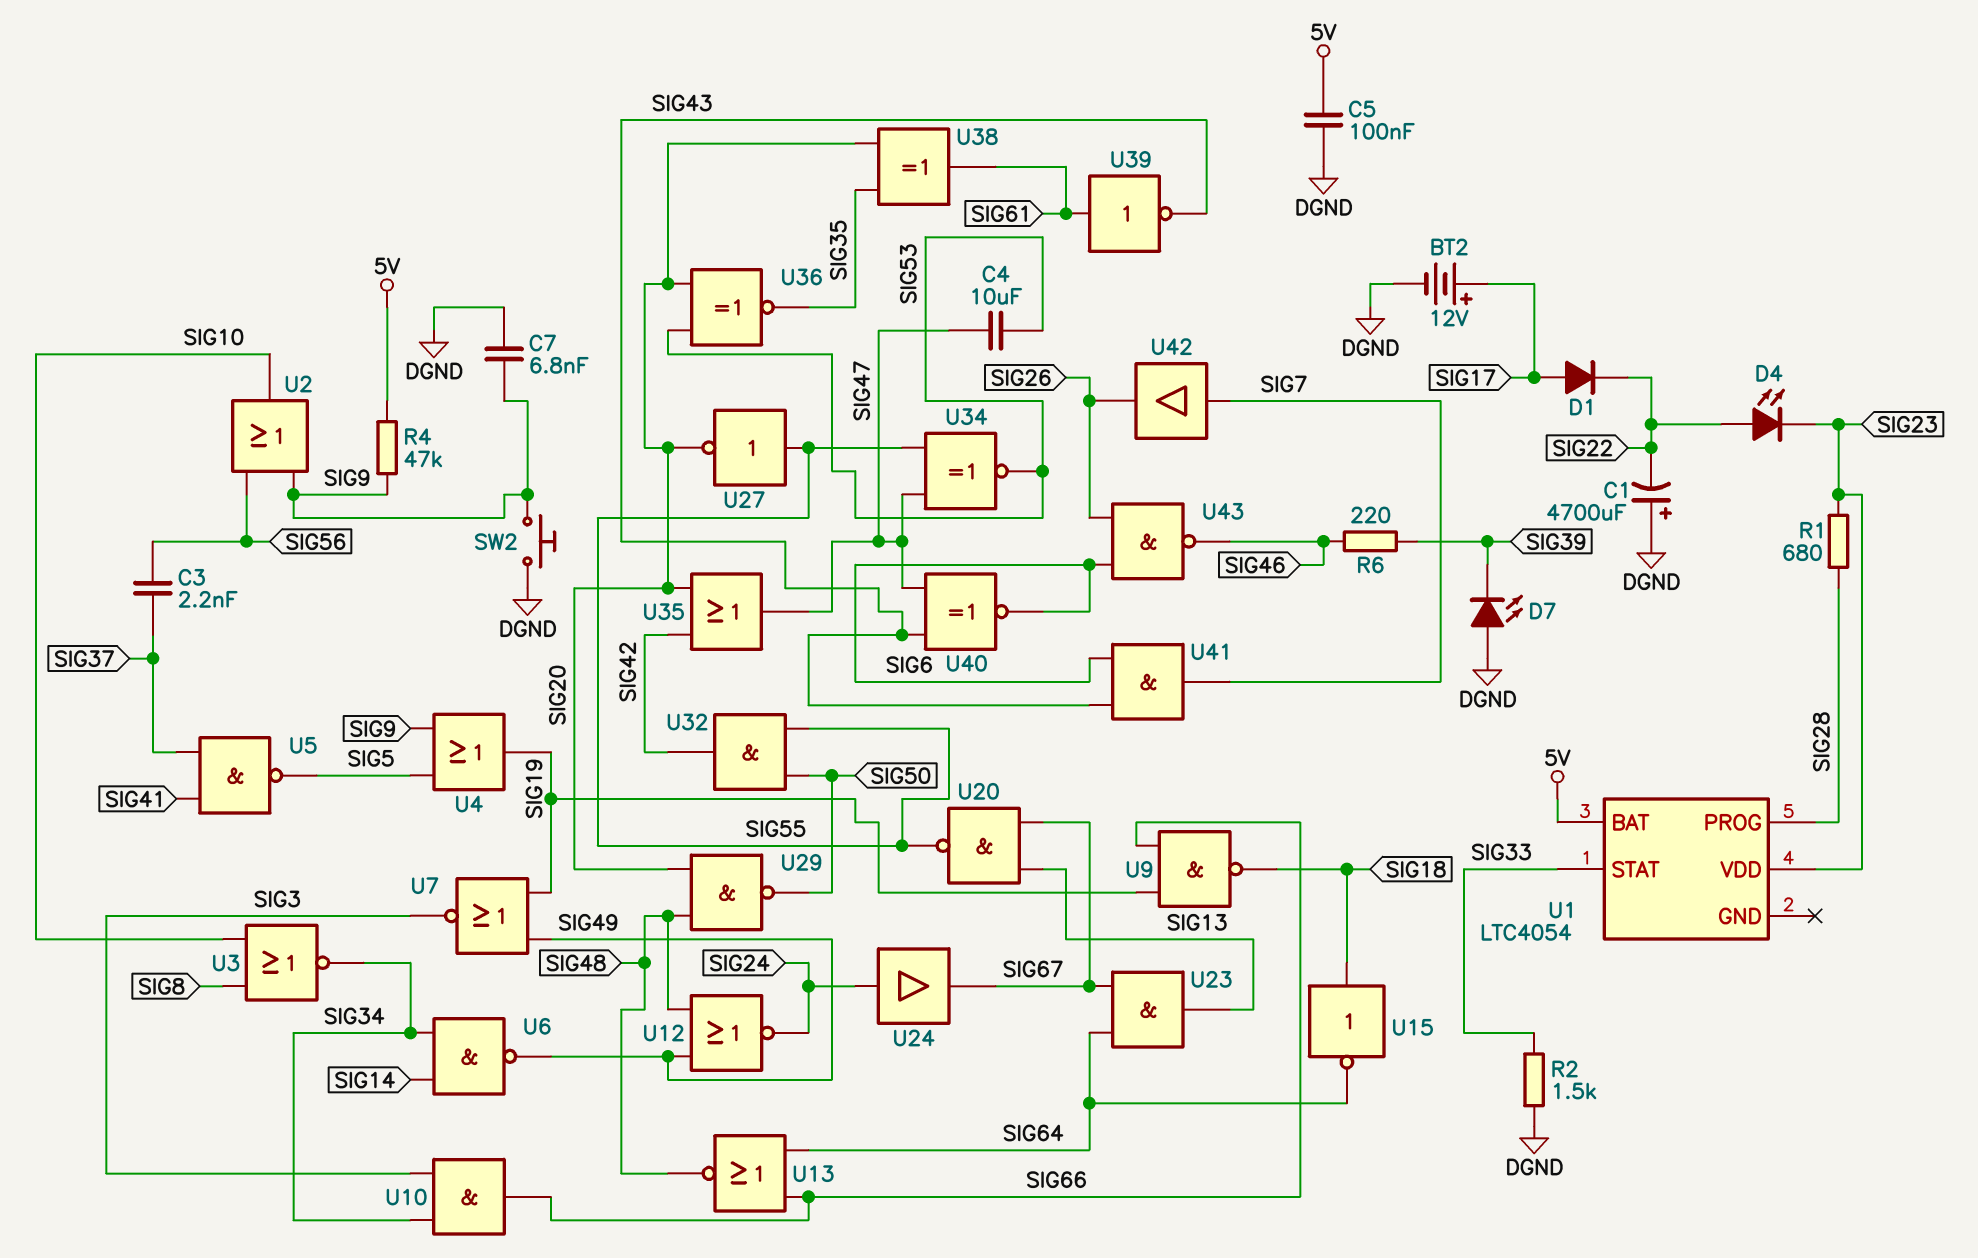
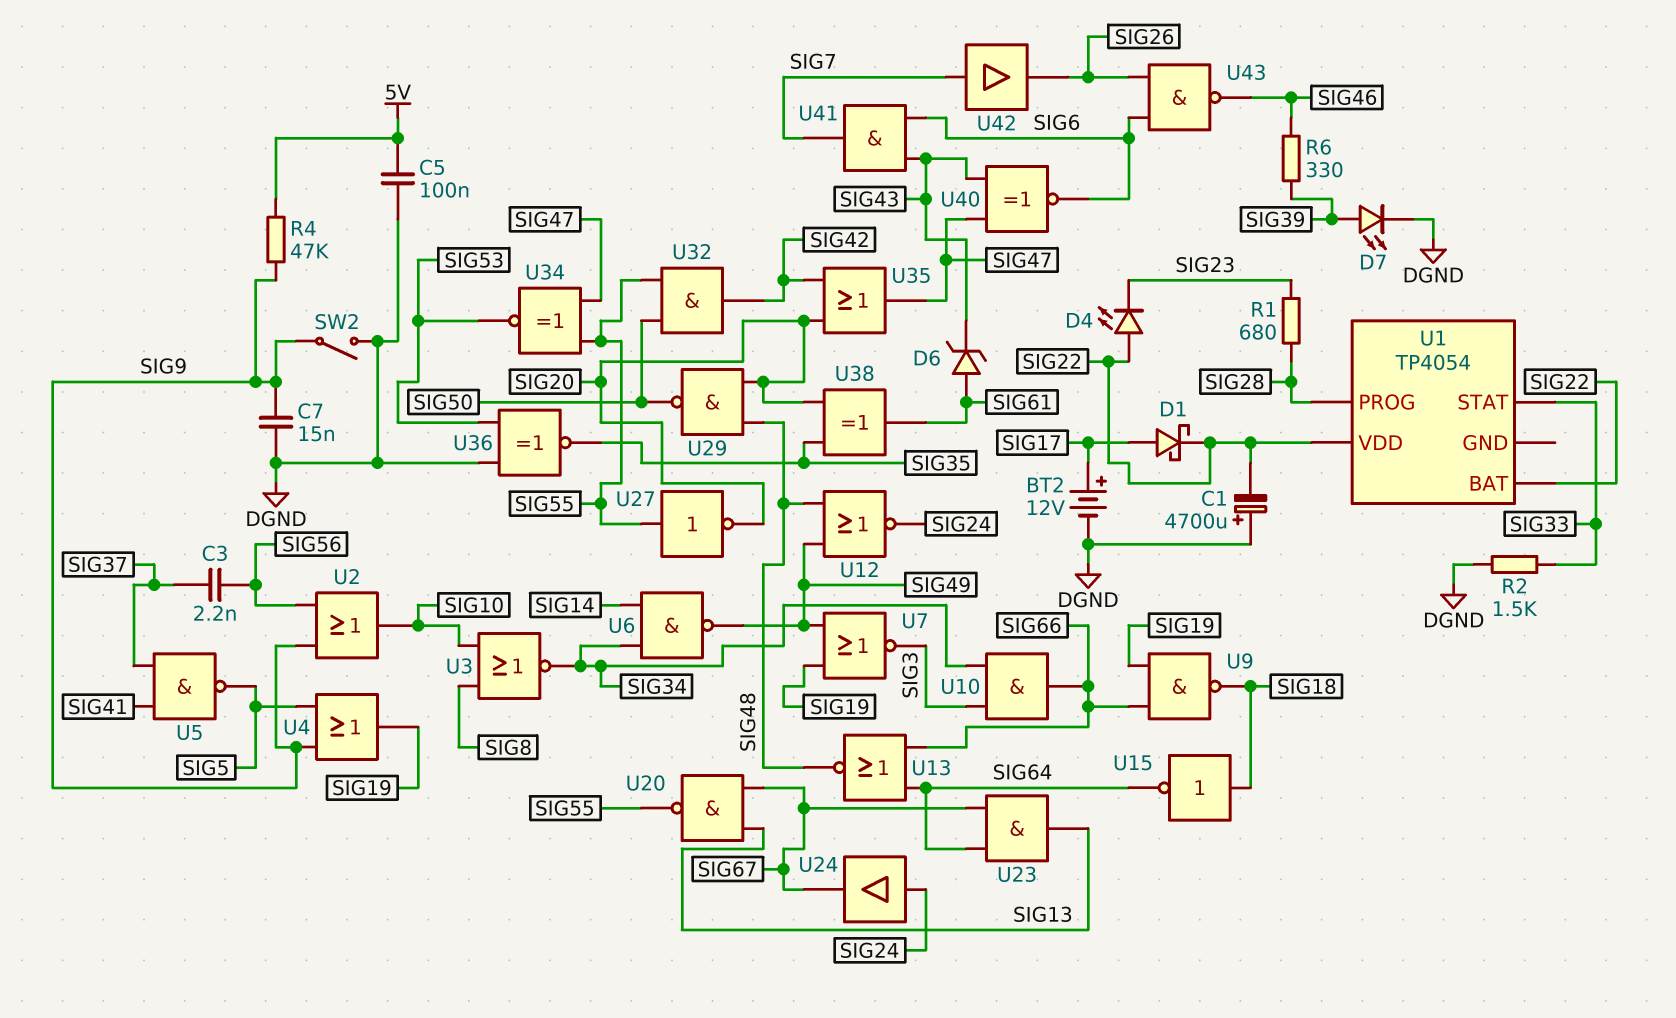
C4: 10uF (SIG47, SIG53) -> none
C7: 6.8nF (DGND, SIG9) -> 15nF (DGND, SIG9)
D1: diode (A SIG17, K SIG22) -> schottky (A SIG17, K SIG22)
D6: none -> zener (A SIG61, K SIG43)
D7: LED (A DGND, K SIG39) -> LED (A SIG39, K DGND)
R6: 220 (SIG39, SIG46) -> 330 (SIG39, SIG46)
SW2: button (DGND, SIG9) -> switch (DGND, SIG9)
U1: LTC4054 -> TP4054
U1 pin BAT: 5V -> SIG22
U1 pin VDD: SIG23 -> SIG22
U36: XNOR (in SIG20, in SIG53, out SIG35) -> XNOR (in DGND, in SIG53, out SIG35)
U39: NOT (in SIG61, out SIG43) -> none

